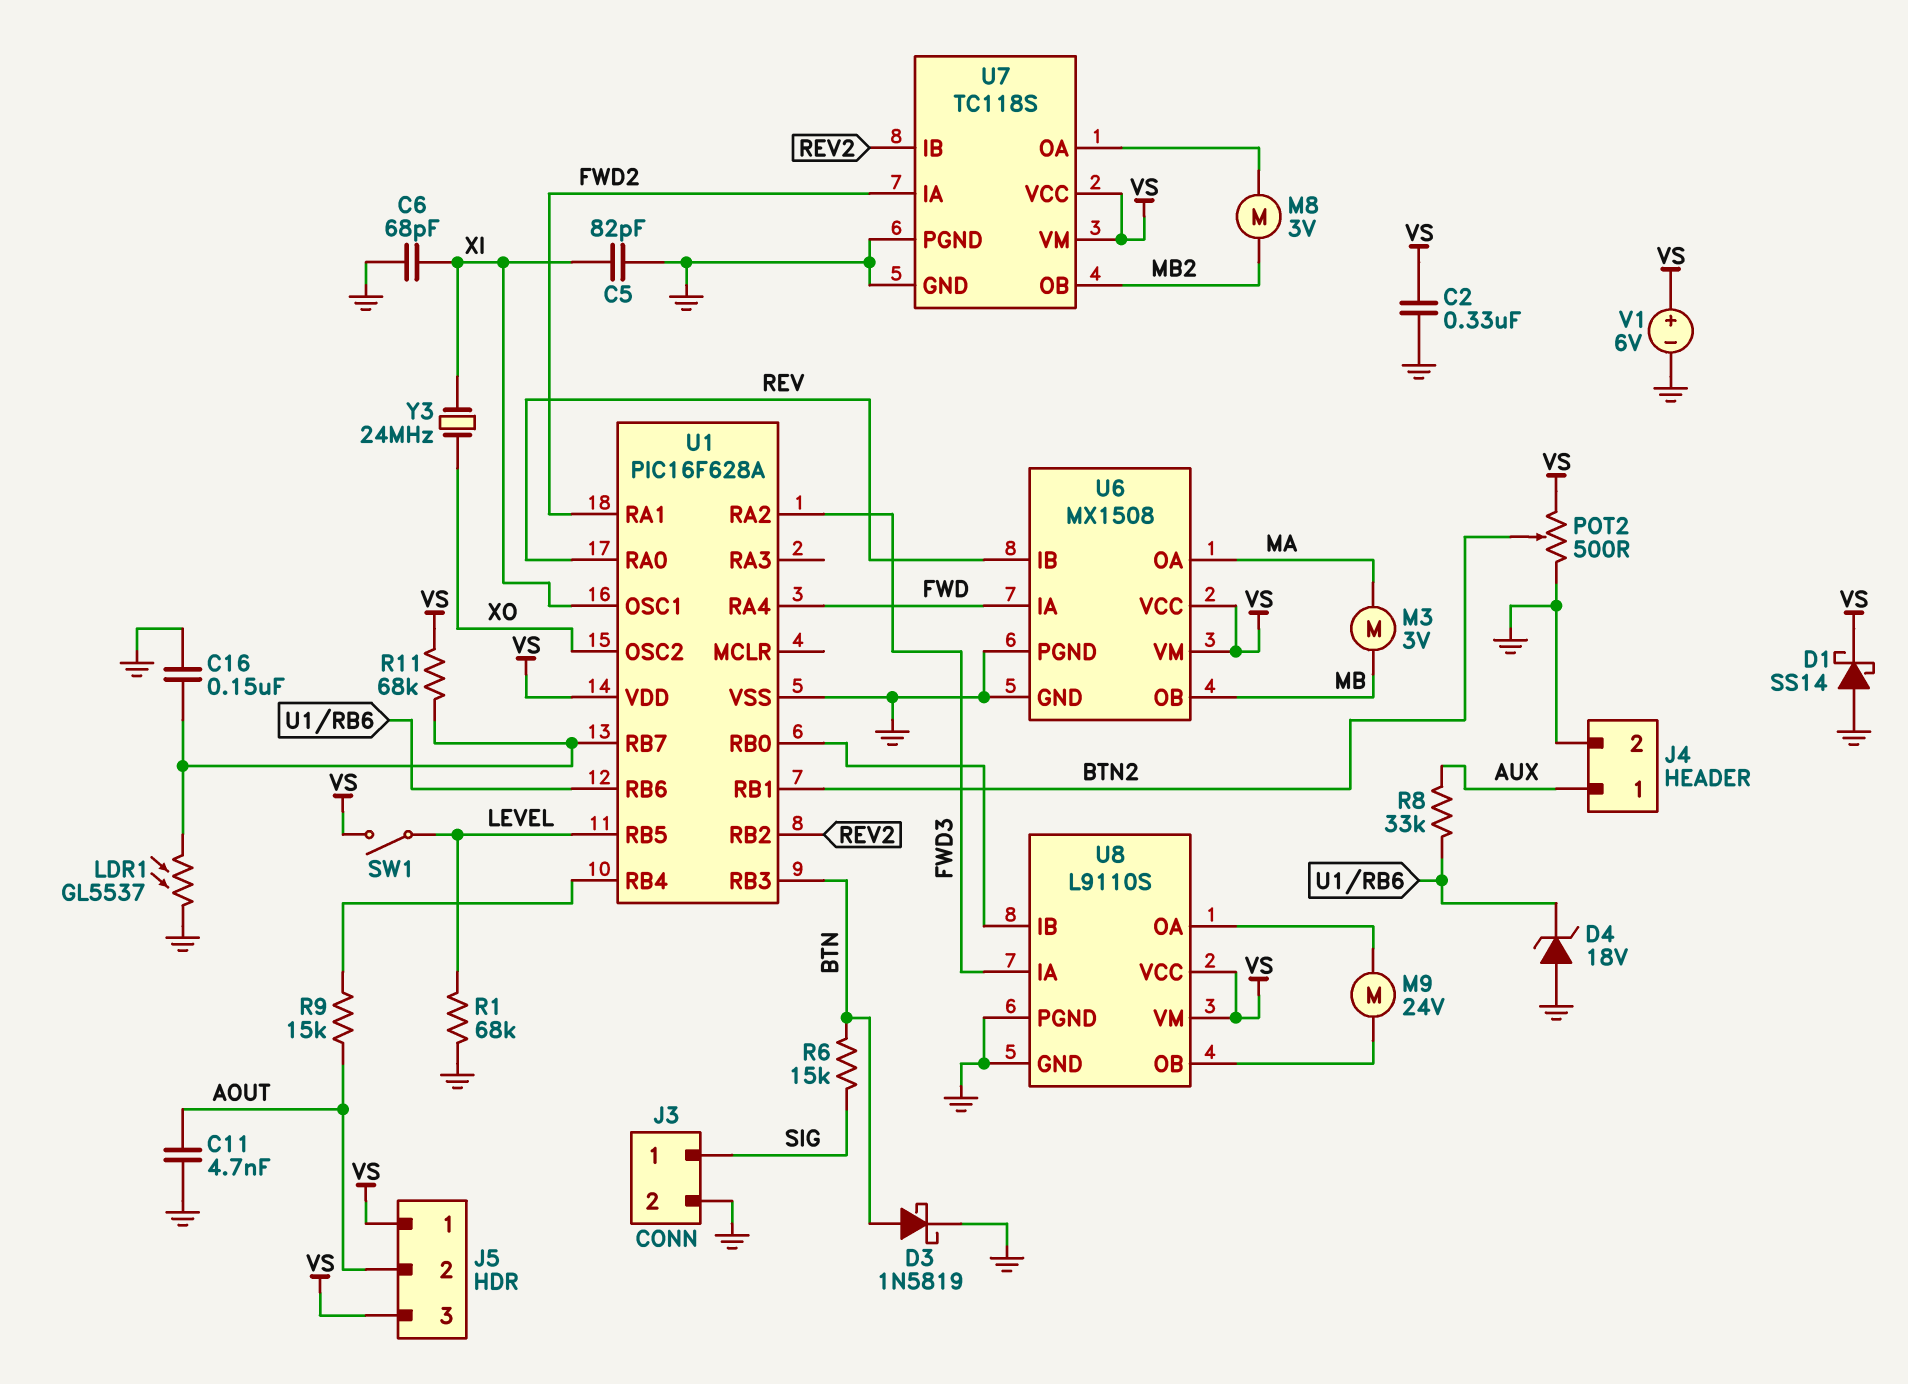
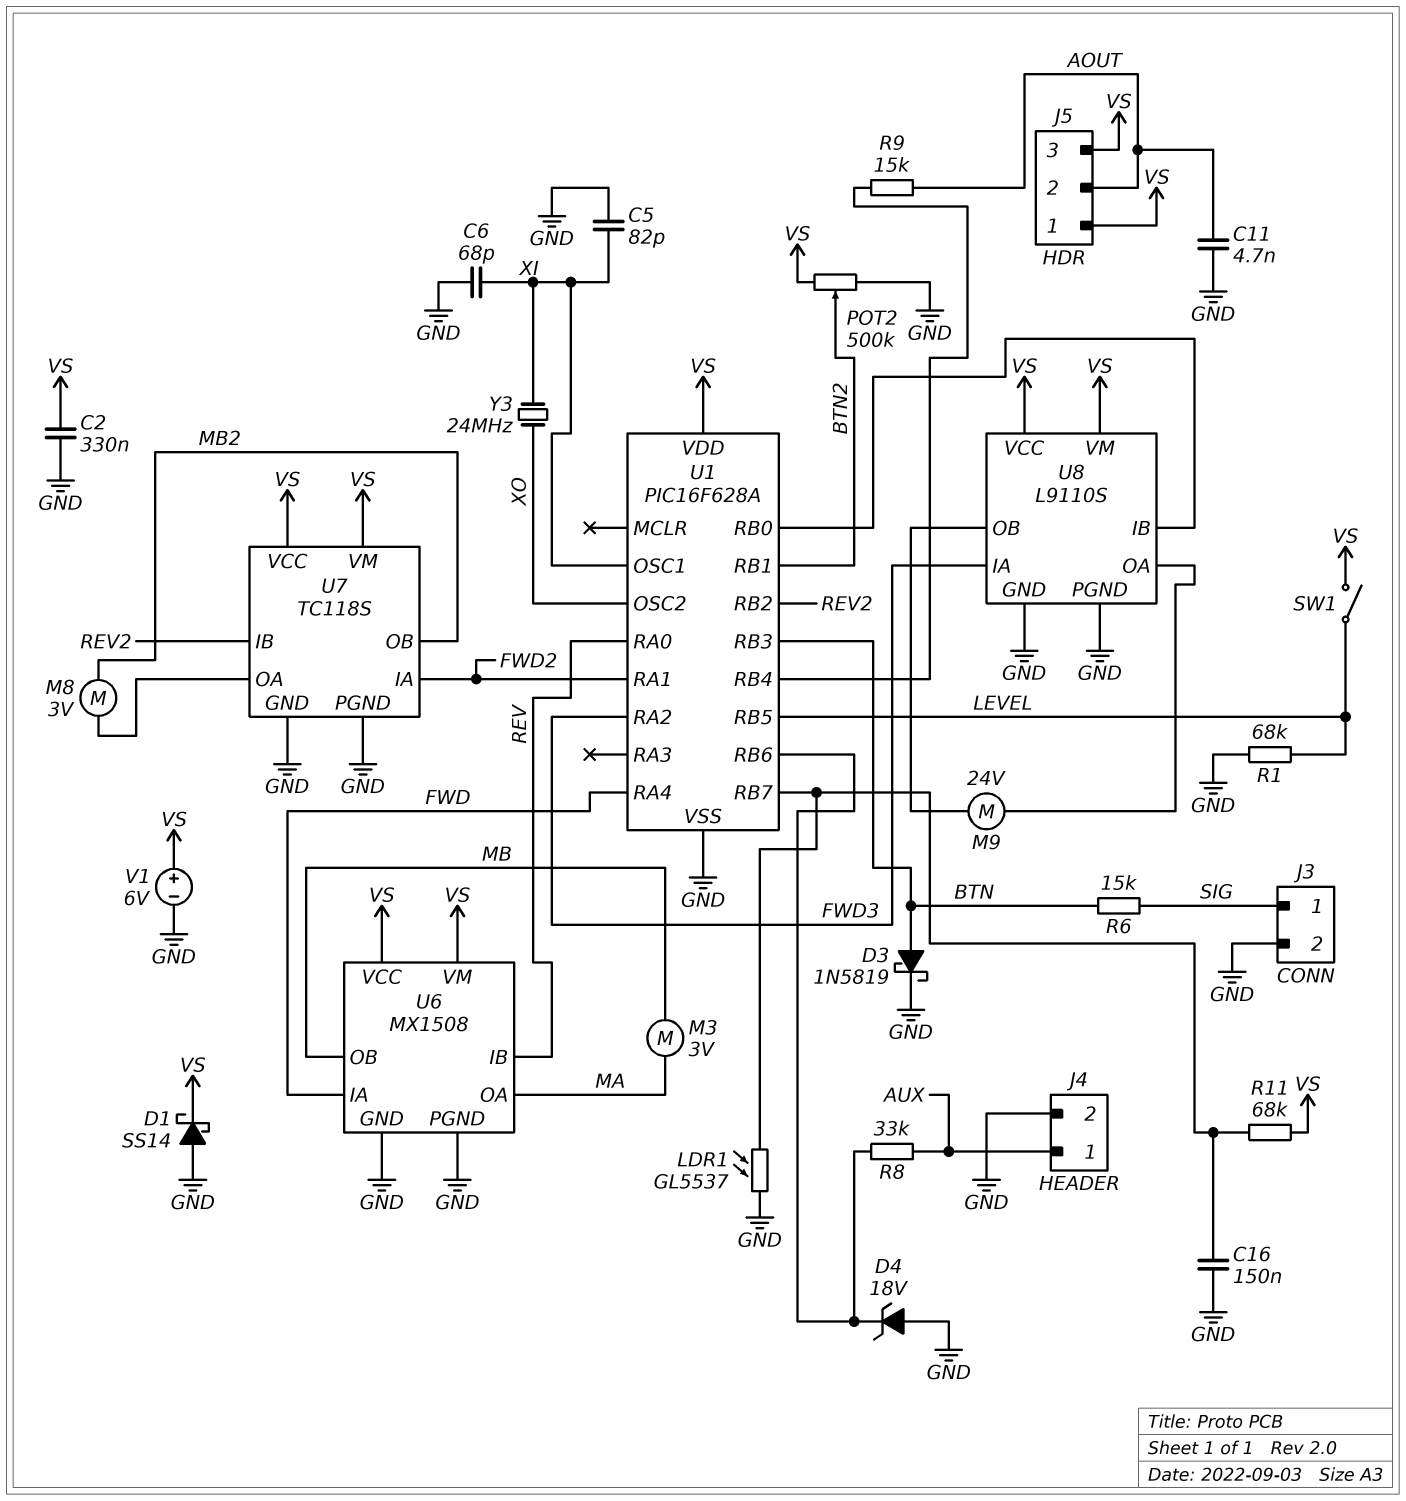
POT2: 500 (GND, VS, wiper BTN2) -> 500k (GND, VS, wiper BTN2)

